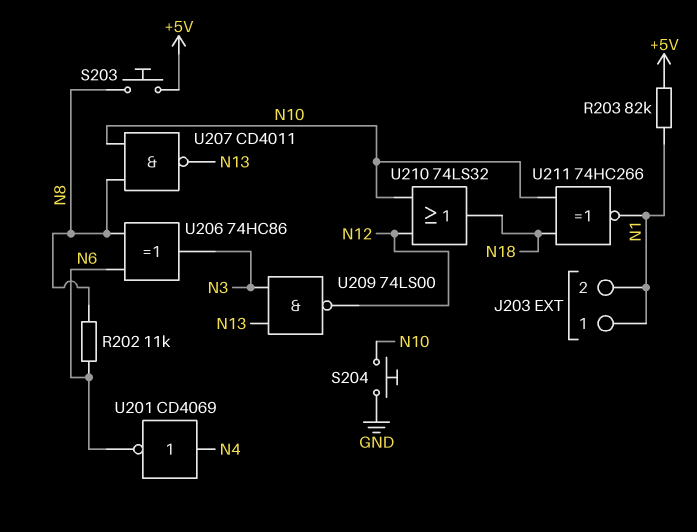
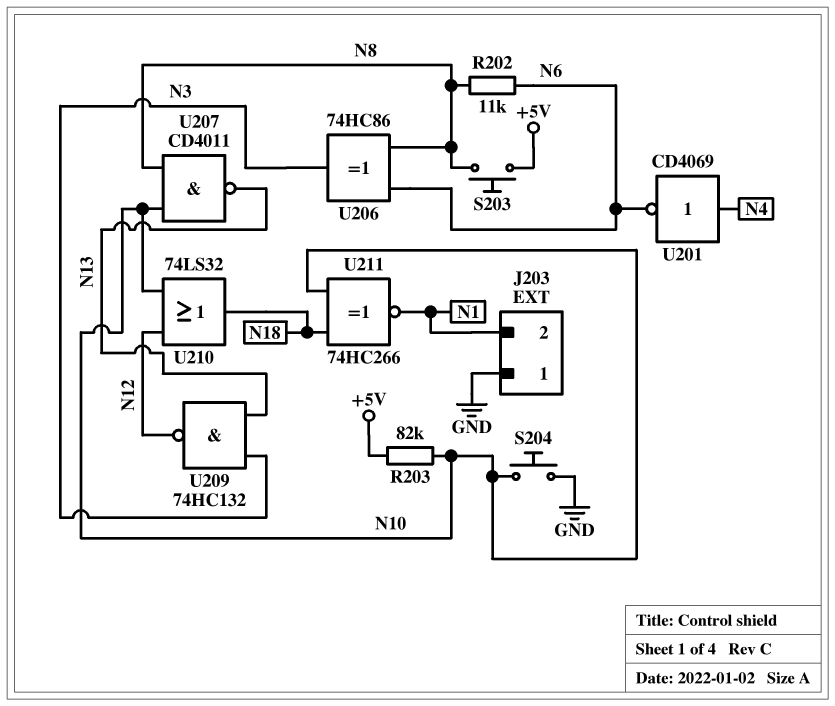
J203 pin 1: N1 -> GND
R203: 82k (+5V, N1) -> 82k (+5V, N10)
U209: NAND 74LS00 (in N3, in N13, out N12) -> NAND 74HC132 (in N3, in N13, out N12)

